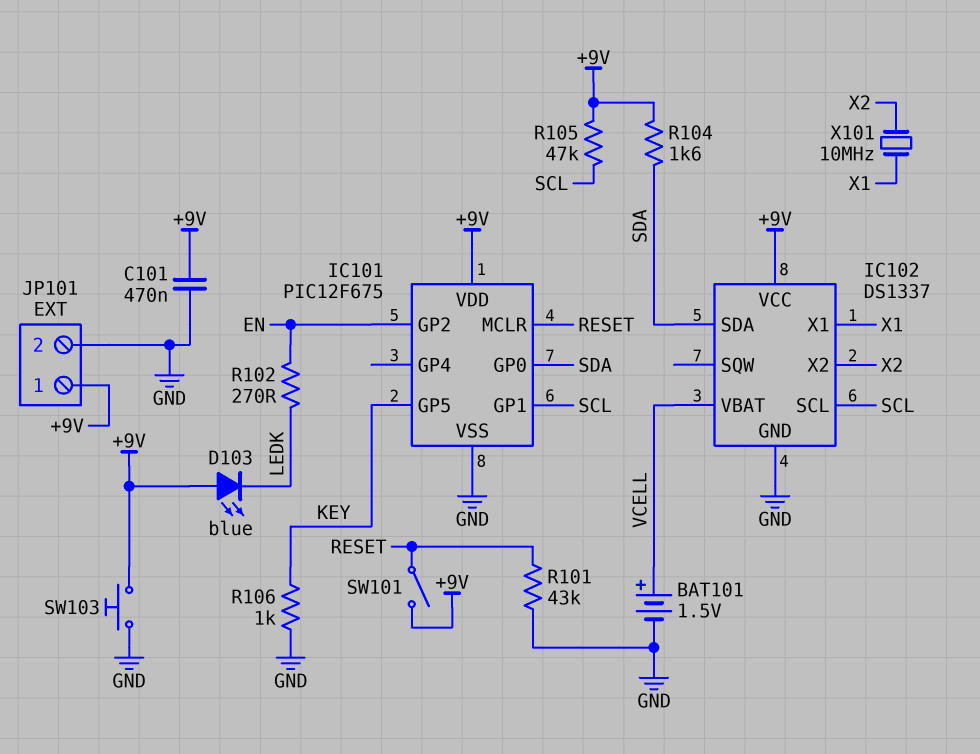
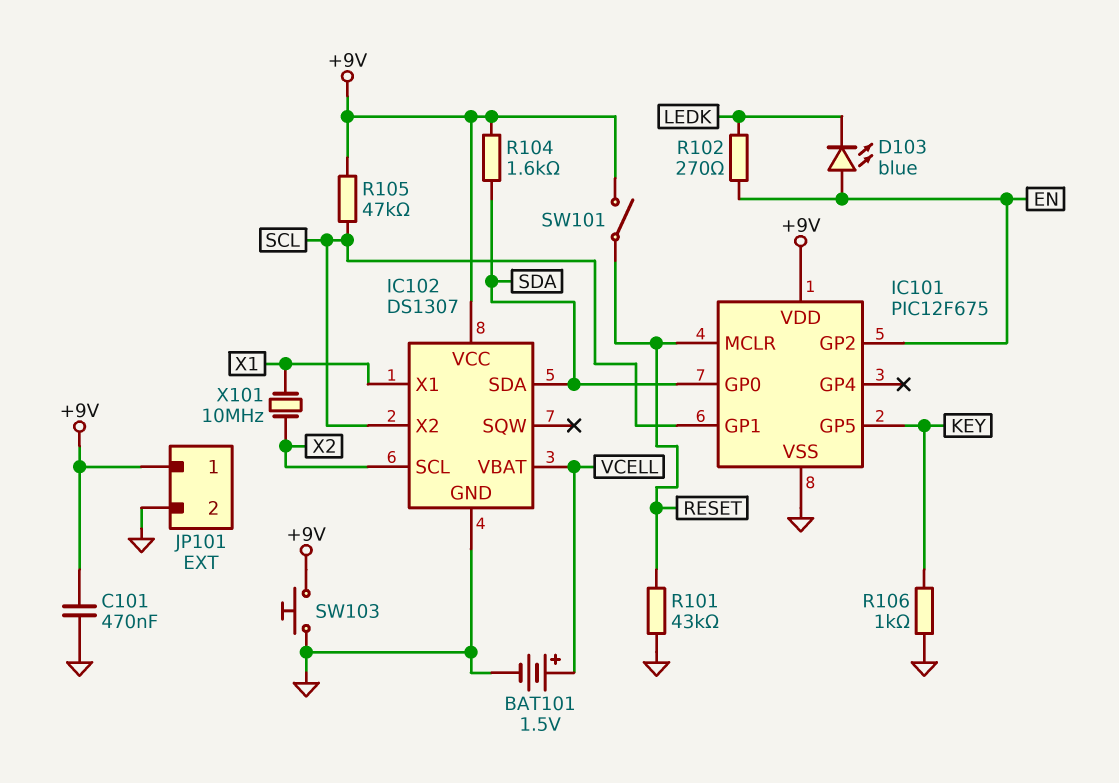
D103: LED blue (A +9V, K LEDK) -> LED blue (A EN, K LEDK)
IC102: DS1337 -> DS1307
IC102 pin SCL: SCL -> X2
IC102 pin X2: X2 -> SCL

